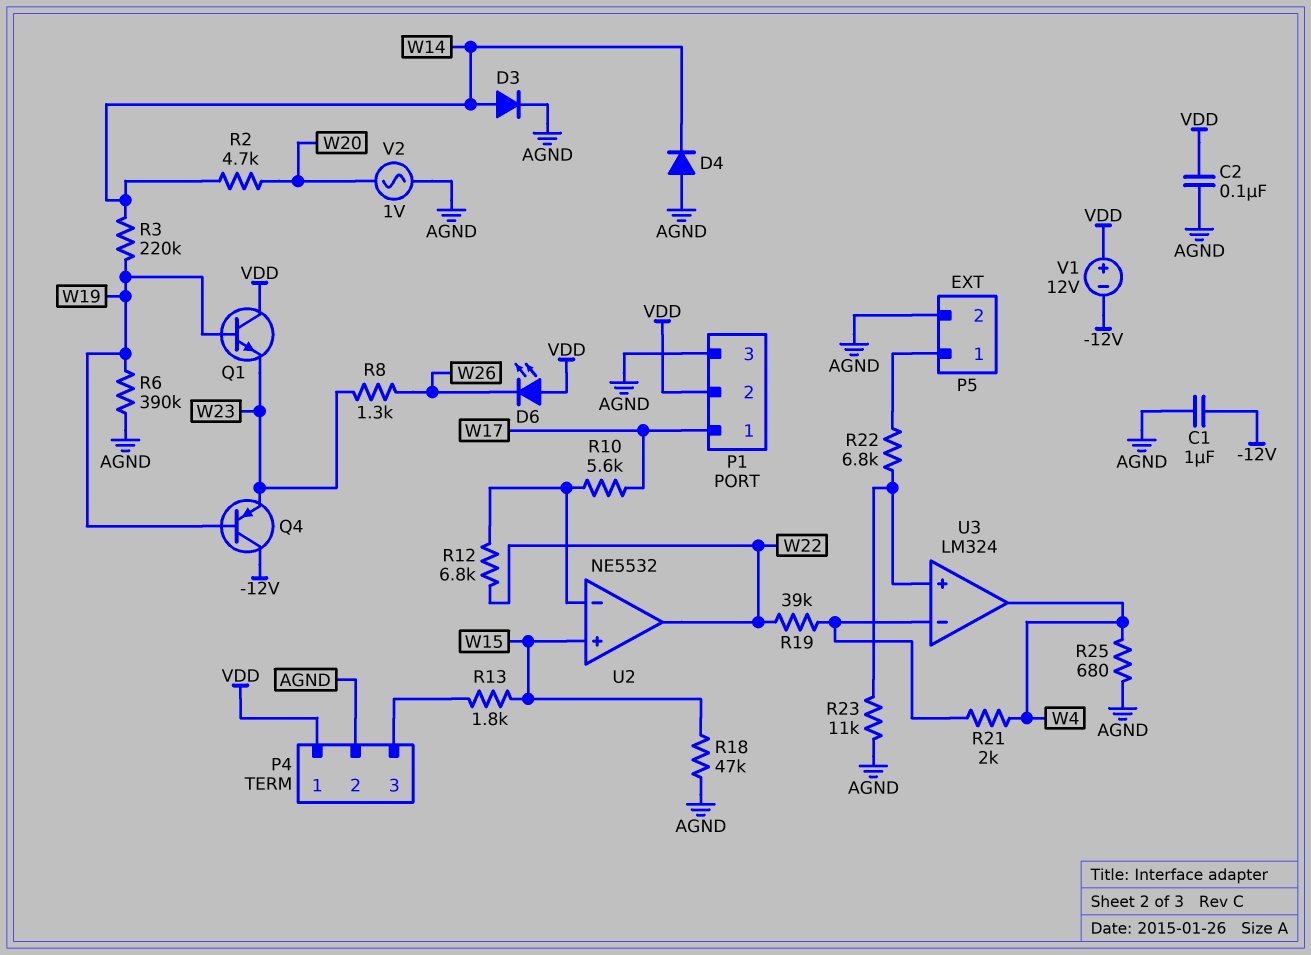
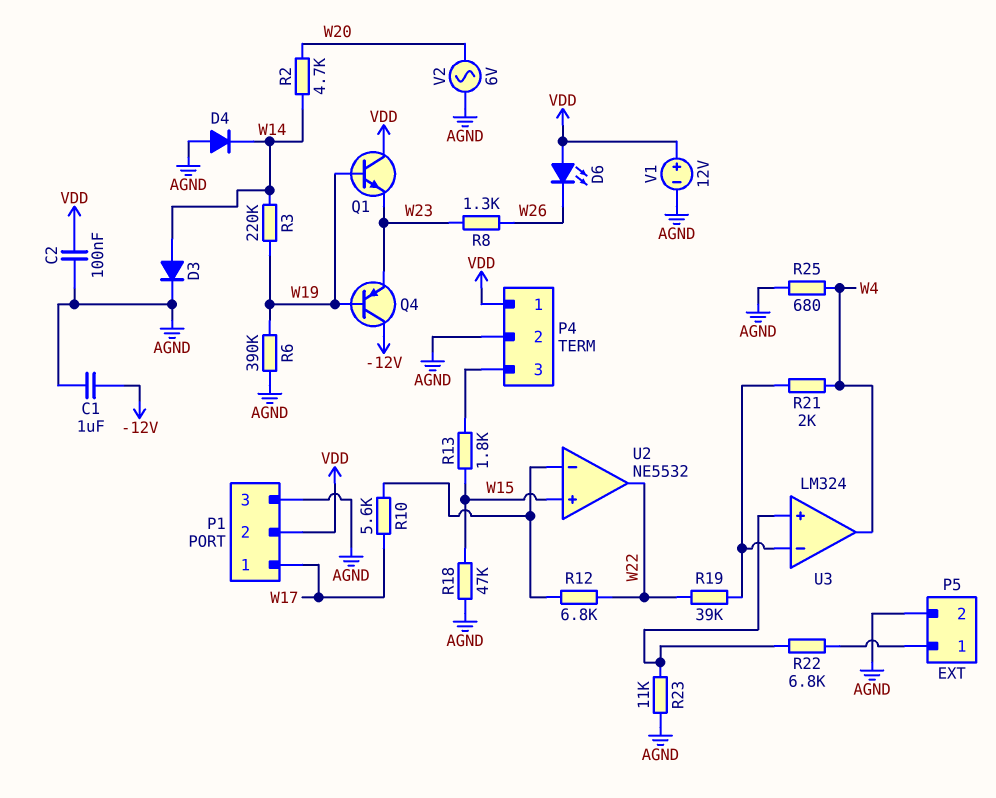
V1: 12V (plus VDD, minus -12V) -> 12V (plus VDD, minus AGND)
V2: AC 1V (AGND, W20) -> AC 6V (AGND, W20)

